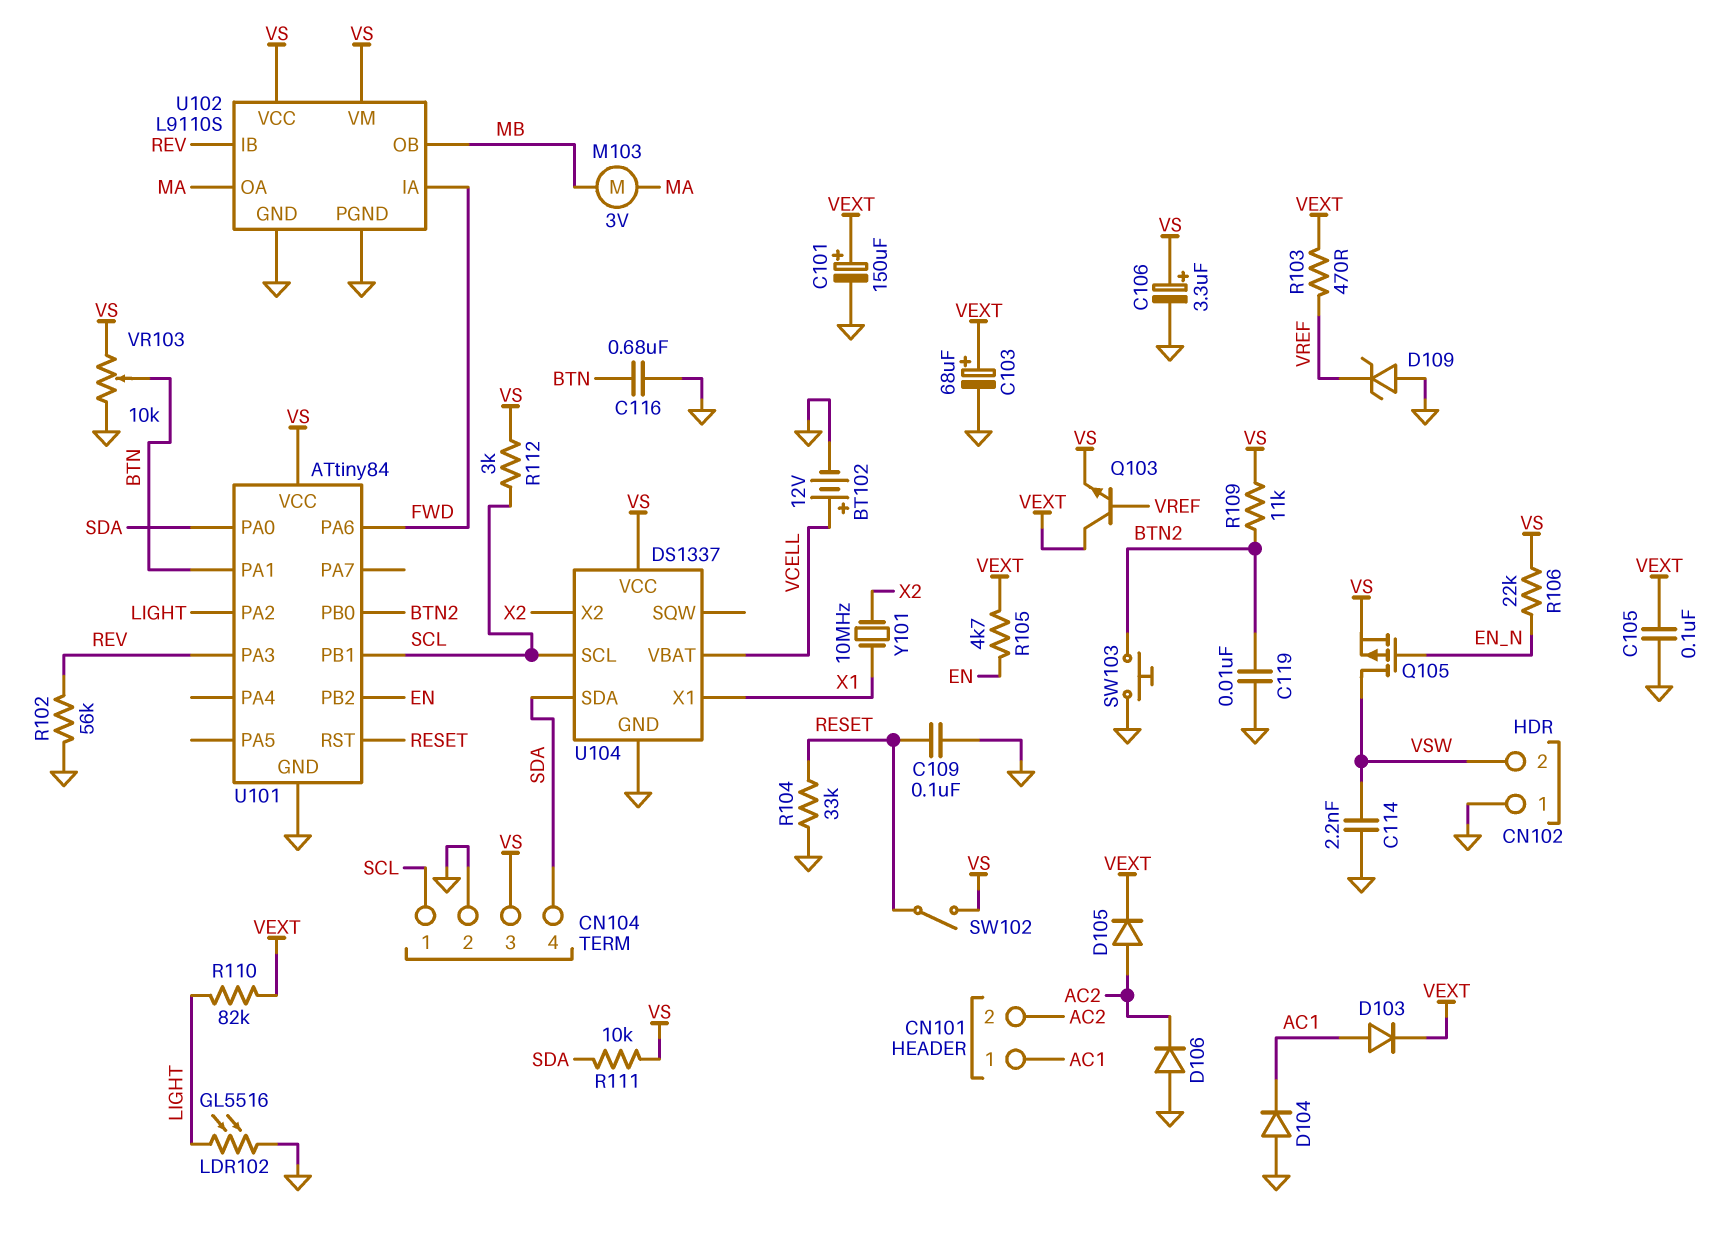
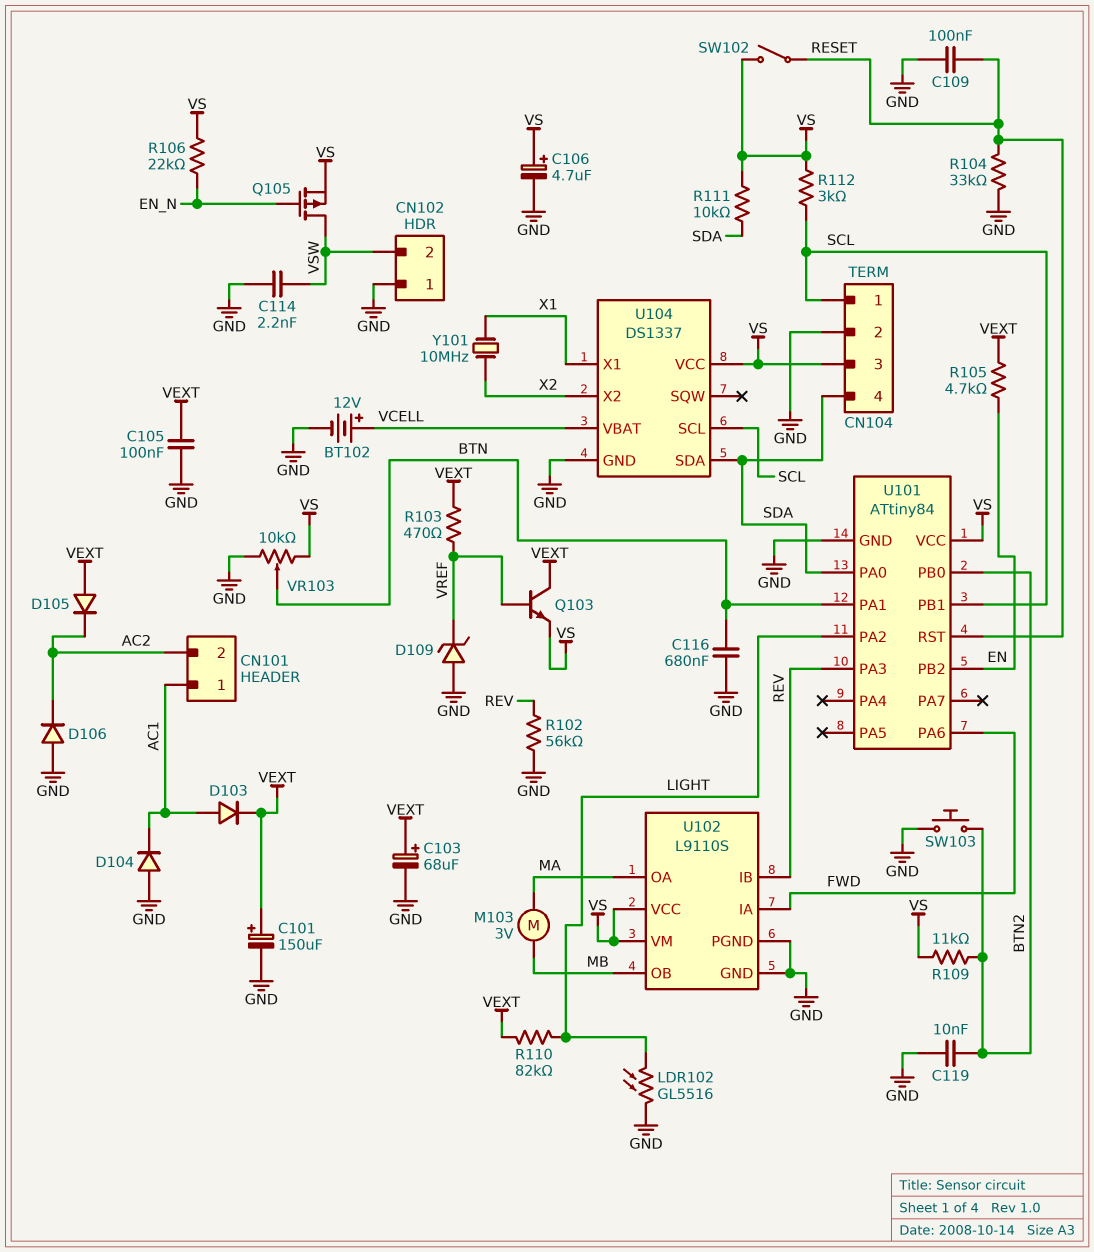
C106: 3.3uF (plus VS, minus GND) -> 4.7uF (plus VS, minus GND)
D105: diode (A AC2, K VEXT) -> diode (A VEXT, K AC2)

